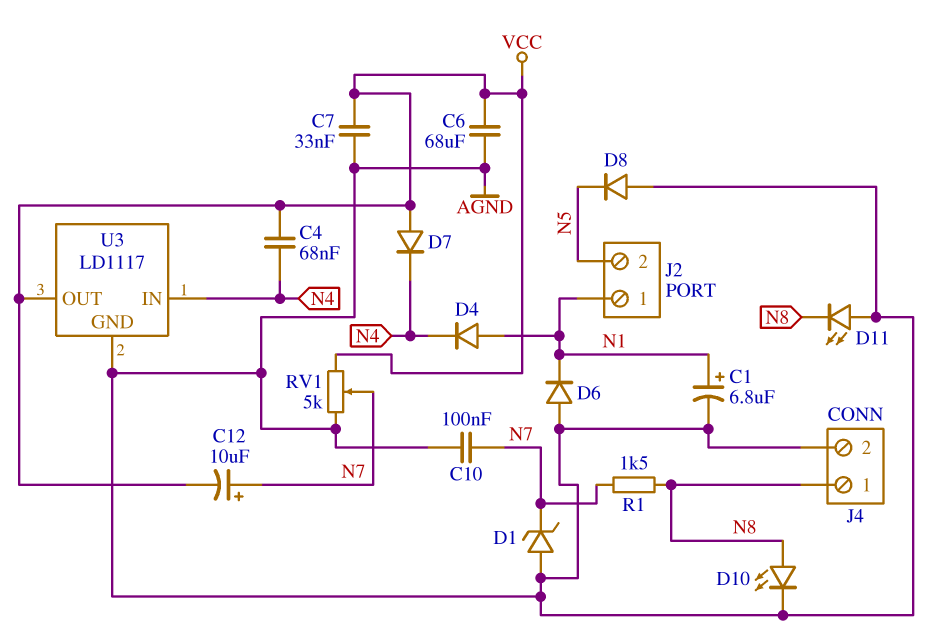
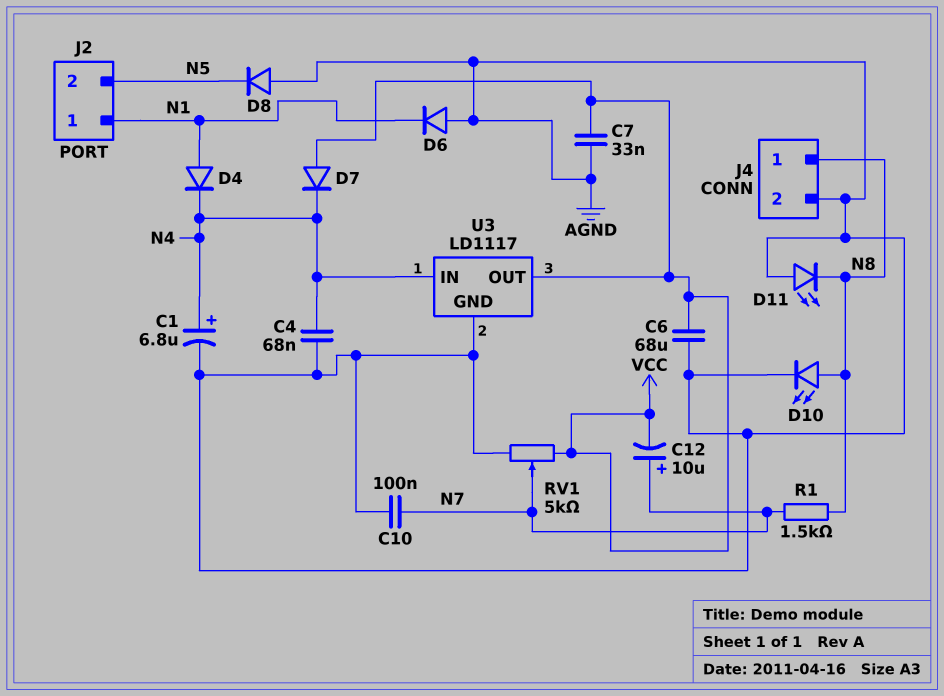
C1: 6.8uF (plus N1, minus AGND) -> 6.8uF (plus N4, minus AGND)
C4: 68nF (N4, VCC) -> 68nF (AGND, N4)
D1: zener (A AGND, K N7) -> none

